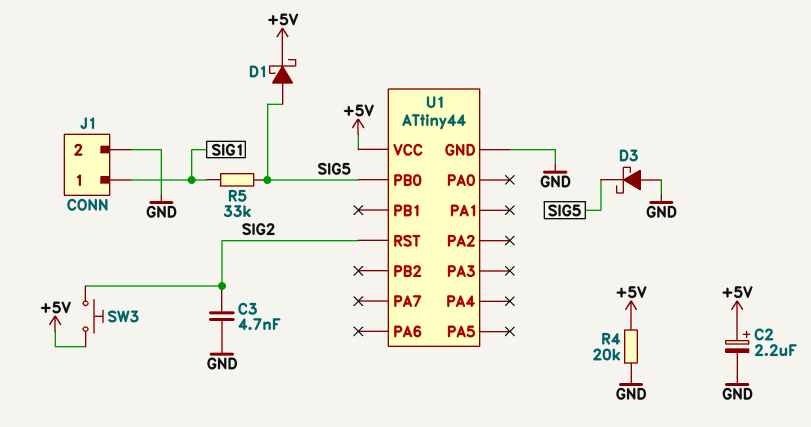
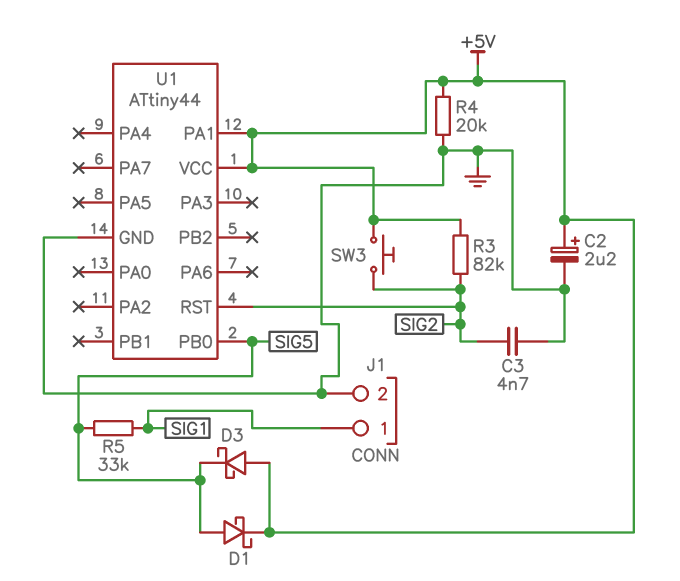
D3: schottky (A GND, K SIG5) -> schottky (A +5V, K SIG5)
R3: none -> 82k (+5V, SIG2)
U1 pin PA1: none -> +5V

